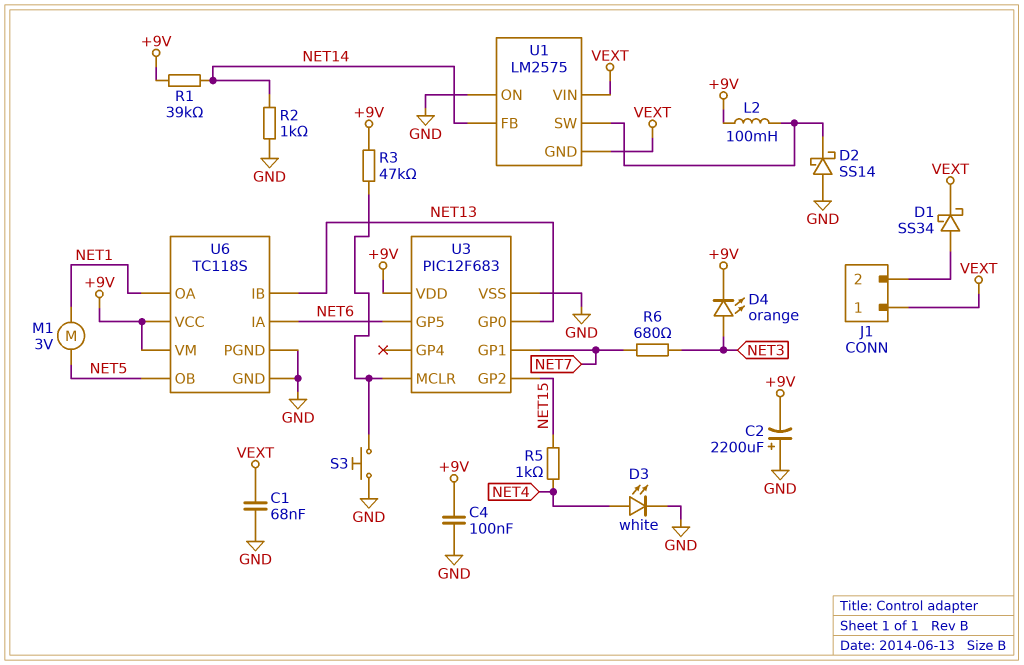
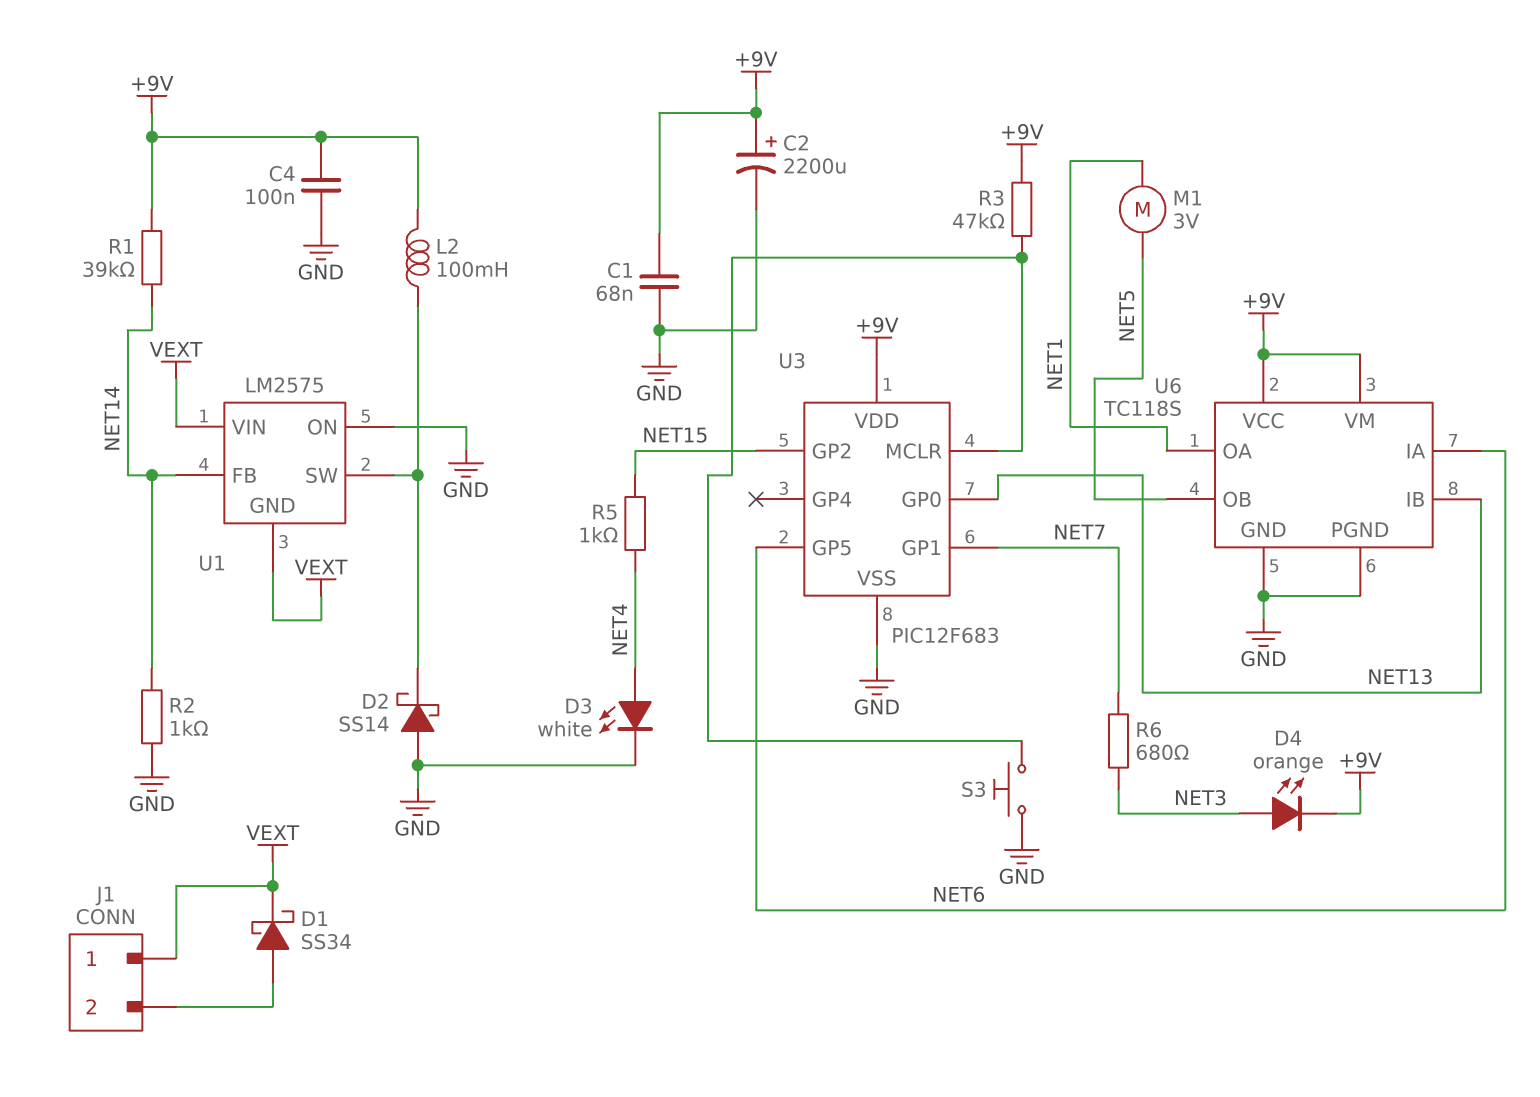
C1: 68nF (GND, VEXT) -> 68nF (+9V, GND)
C2: 2200uF (plus GND, minus +9V) -> 2200uF (plus +9V, minus GND)

